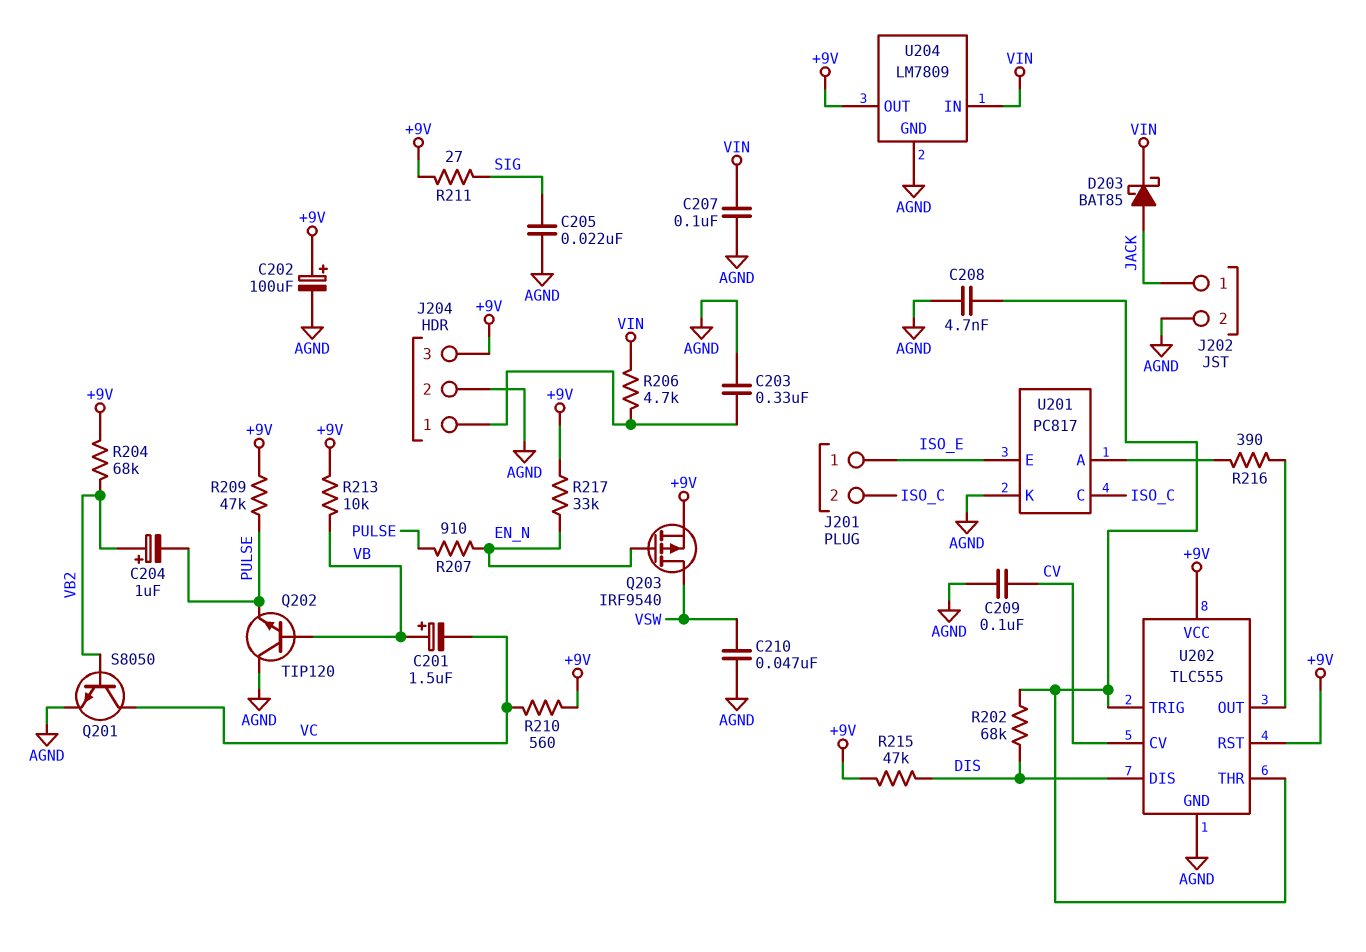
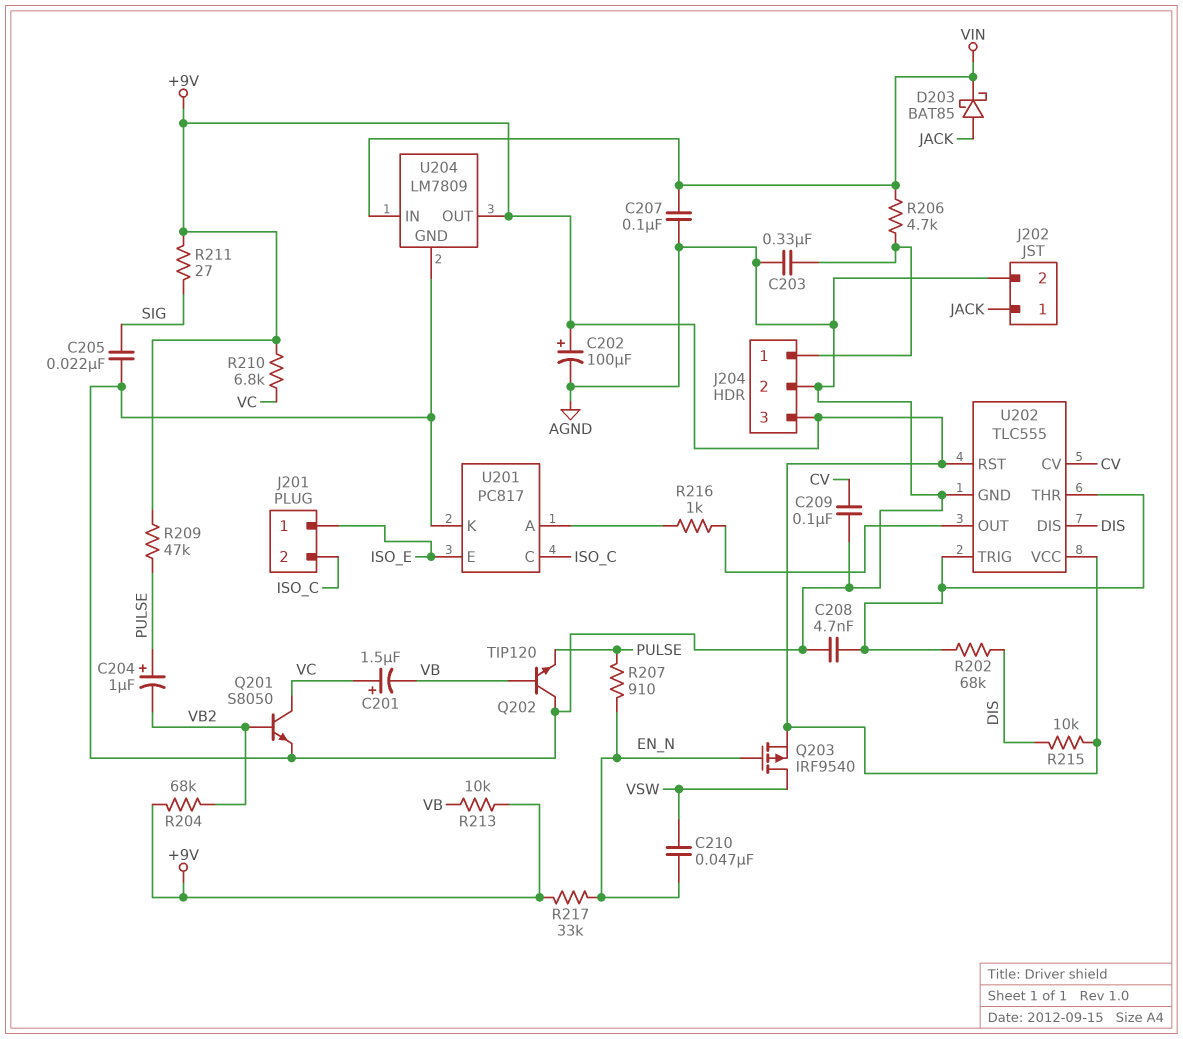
C201: 1.5uF (plus VB, minus VC) -> 1.5uF (plus VC, minus VB)
C204: 1uF (plus VB2, minus PULSE) -> 1uF (plus PULSE, minus VB2)
C210: 47nF (AGND, VSW) -> 47nF (EN_N, VSW)
R210: 560 (+9V, VC) -> 6.8k (+9V, VC)
R215: 47k (+9V, DIS) -> 10k (+9V, DIS)
R216: 390 (U201/A, U202/OUT) -> 1k (U201/A, U202/OUT)

